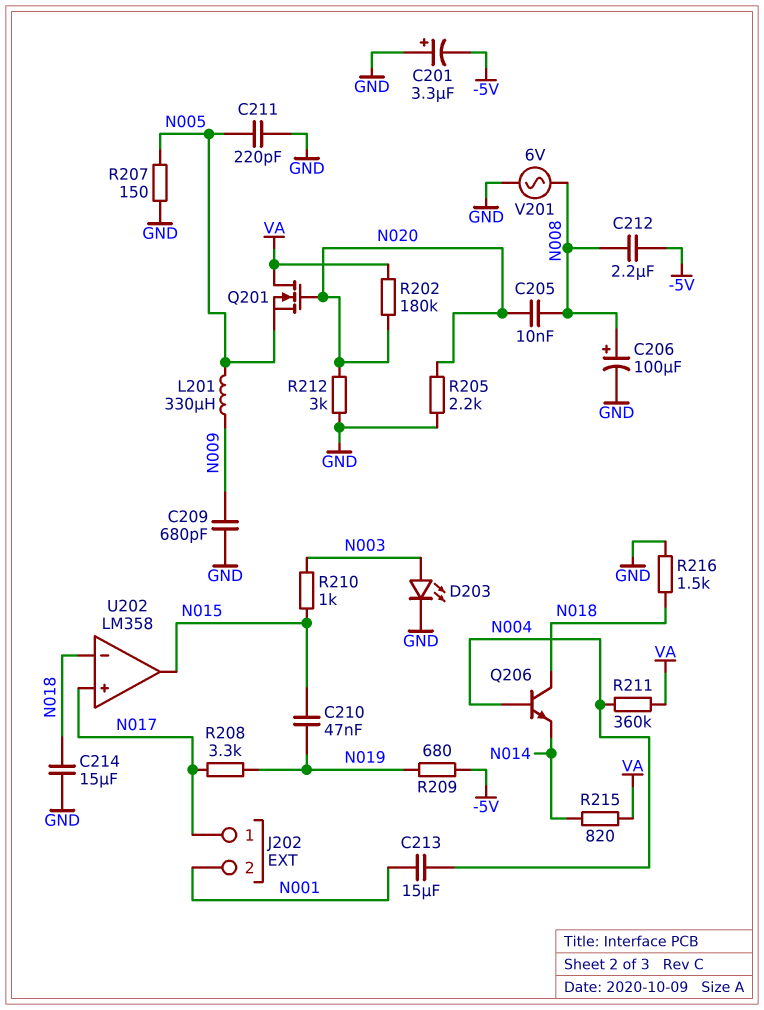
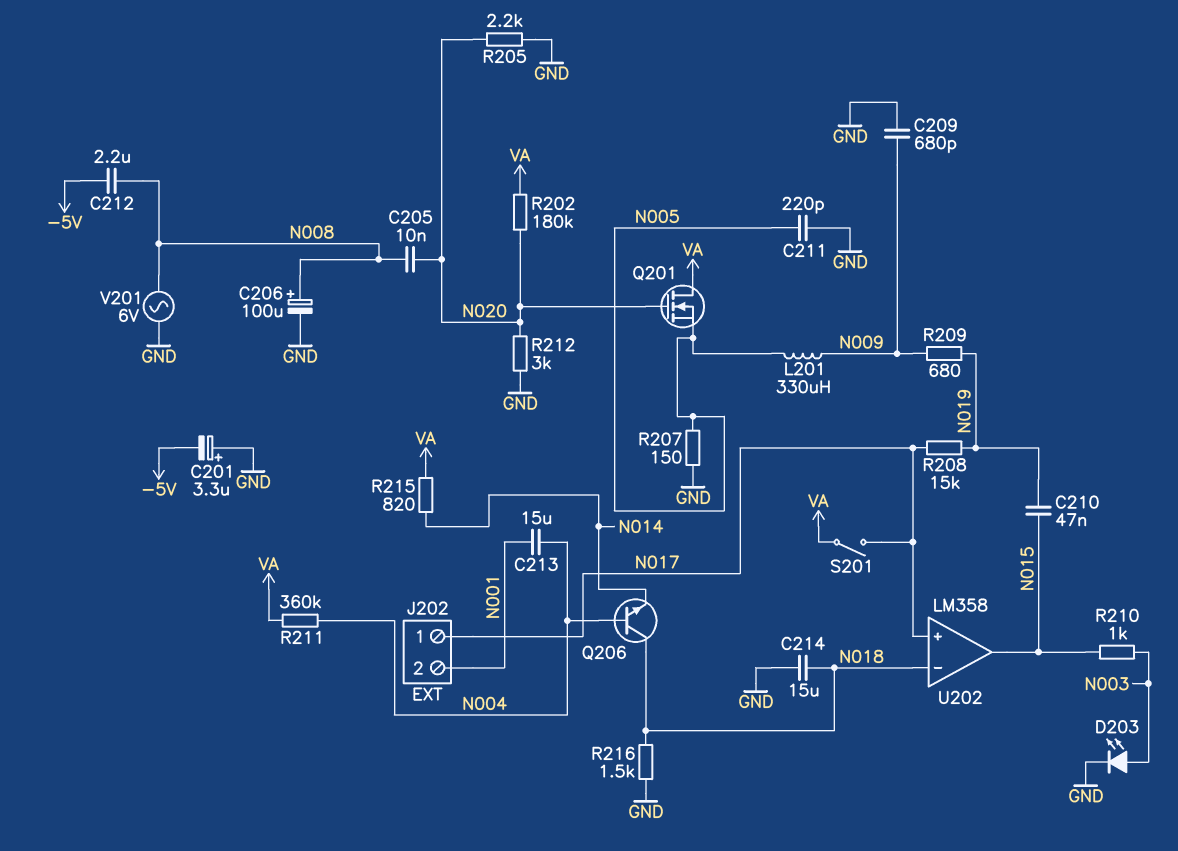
R208: 3.3k (N017, N019) -> 15k (N017, N019)
R209: 680 (-5V, N019) -> 680 (N009, N019)
S201: none -> switch (N017, VA)

